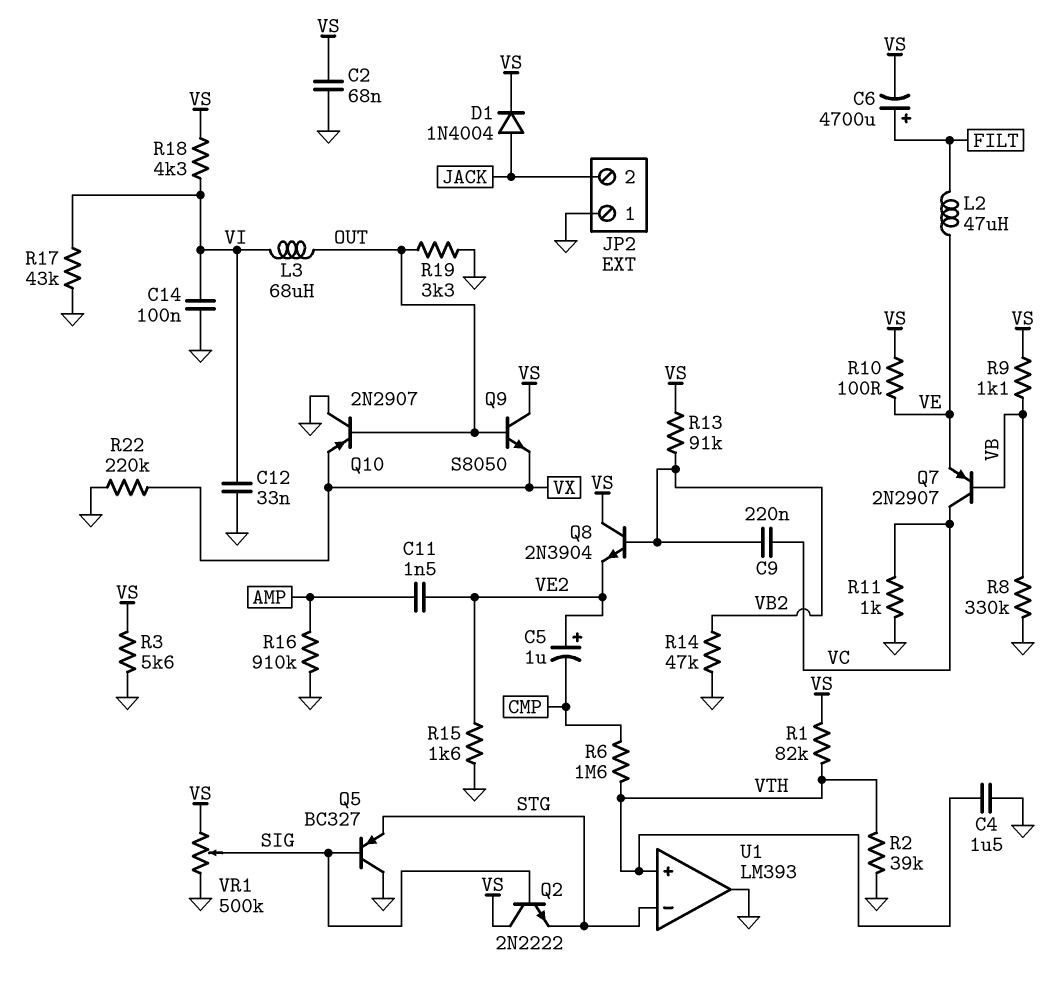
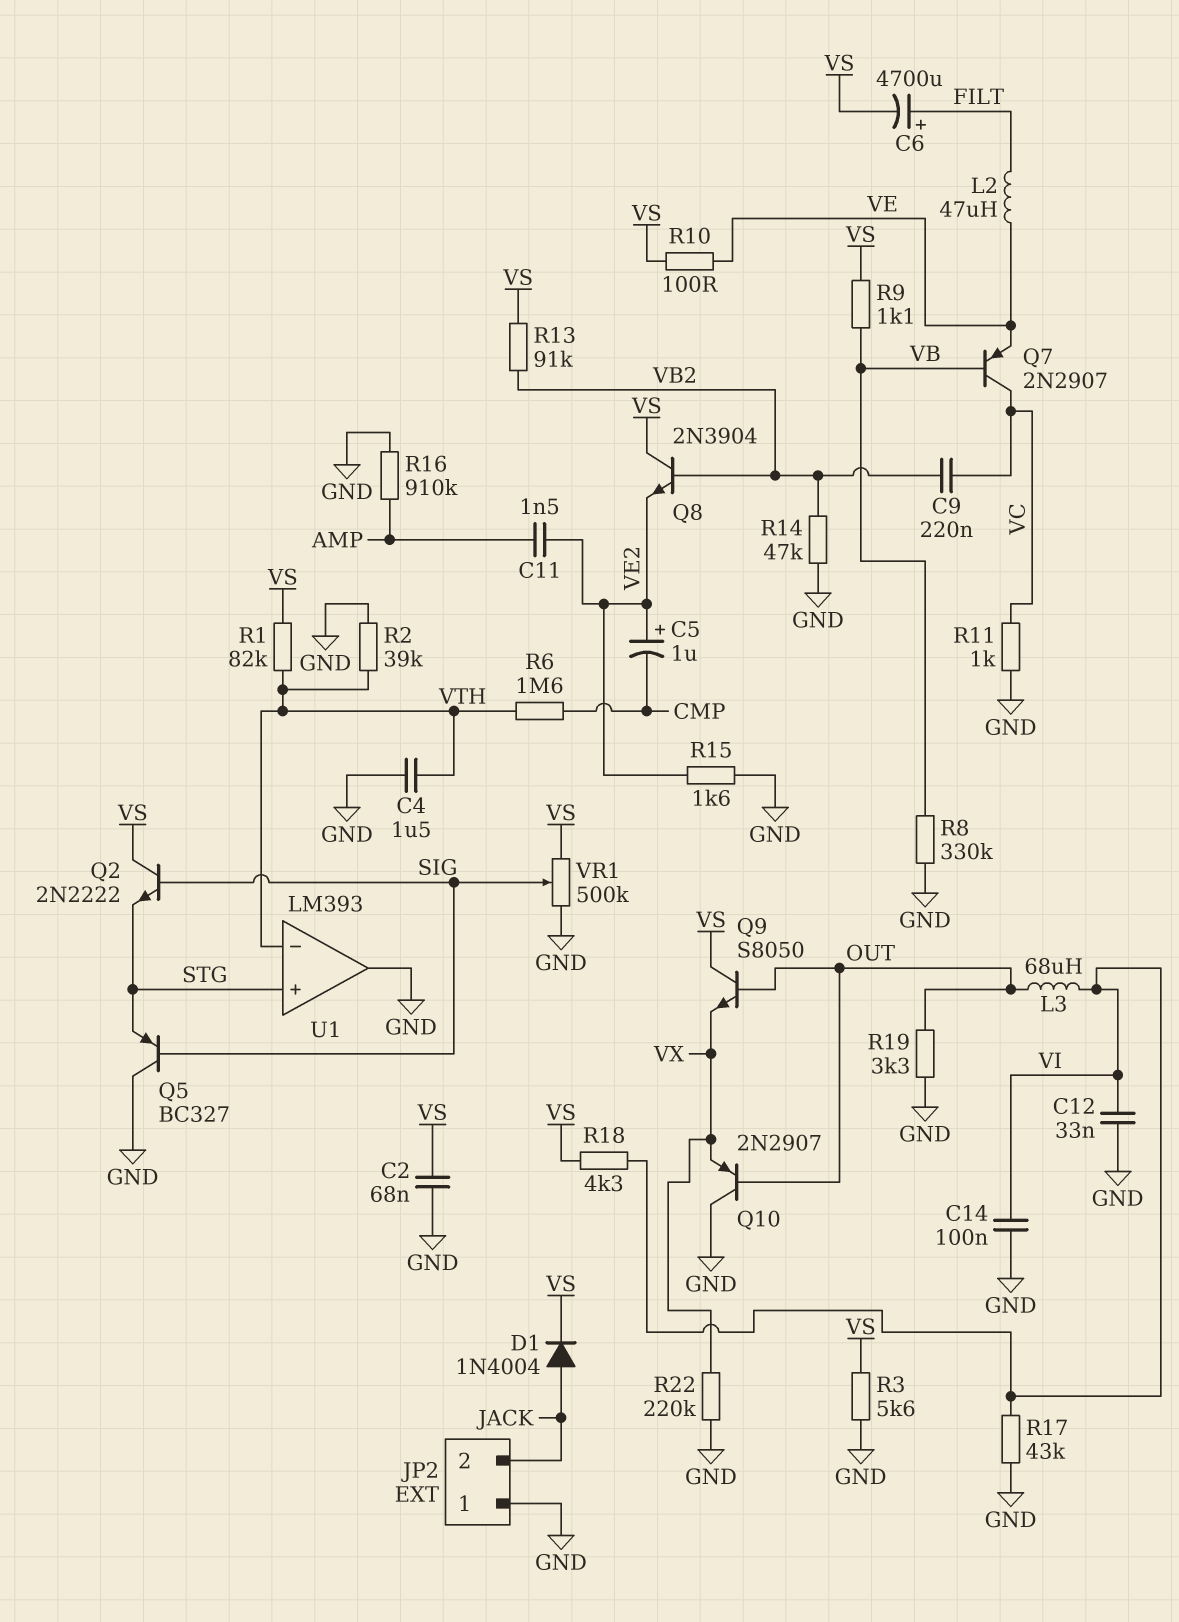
U1 pin in+: VTH -> STG
U1 pin in-: STG -> VTH

